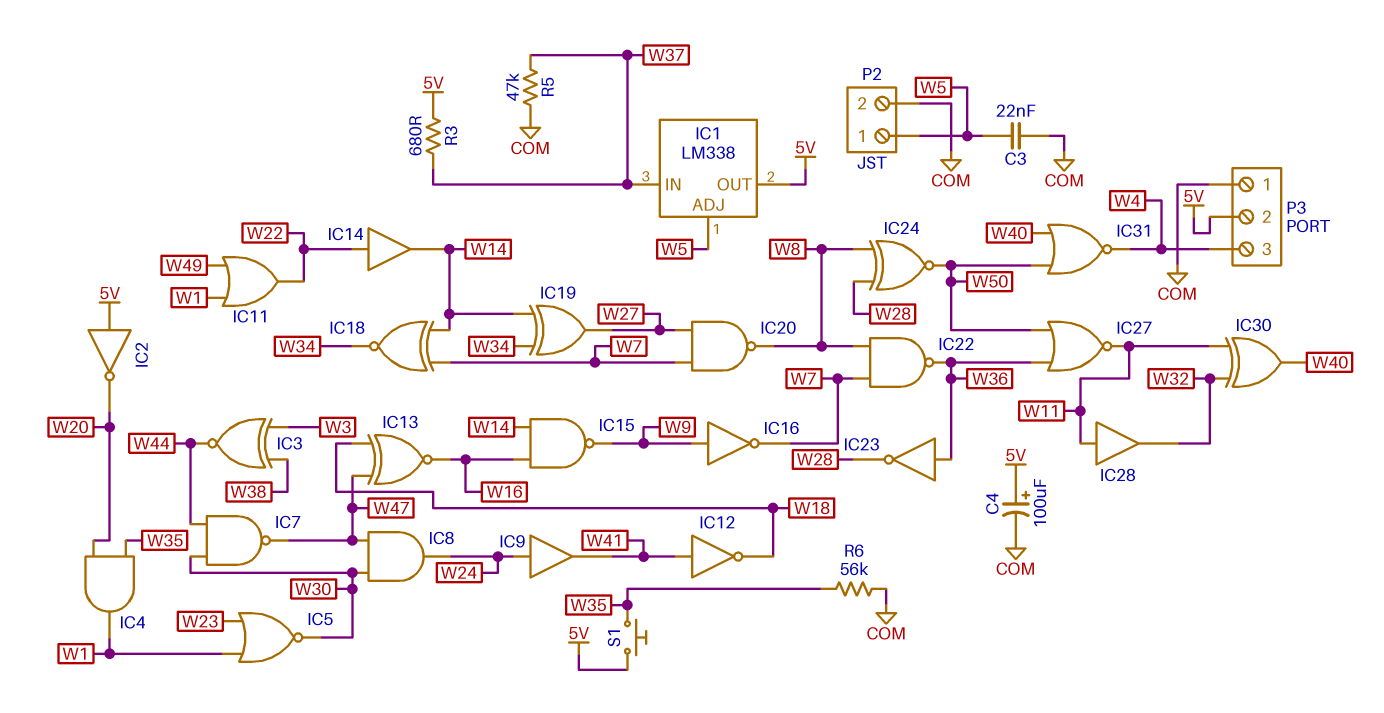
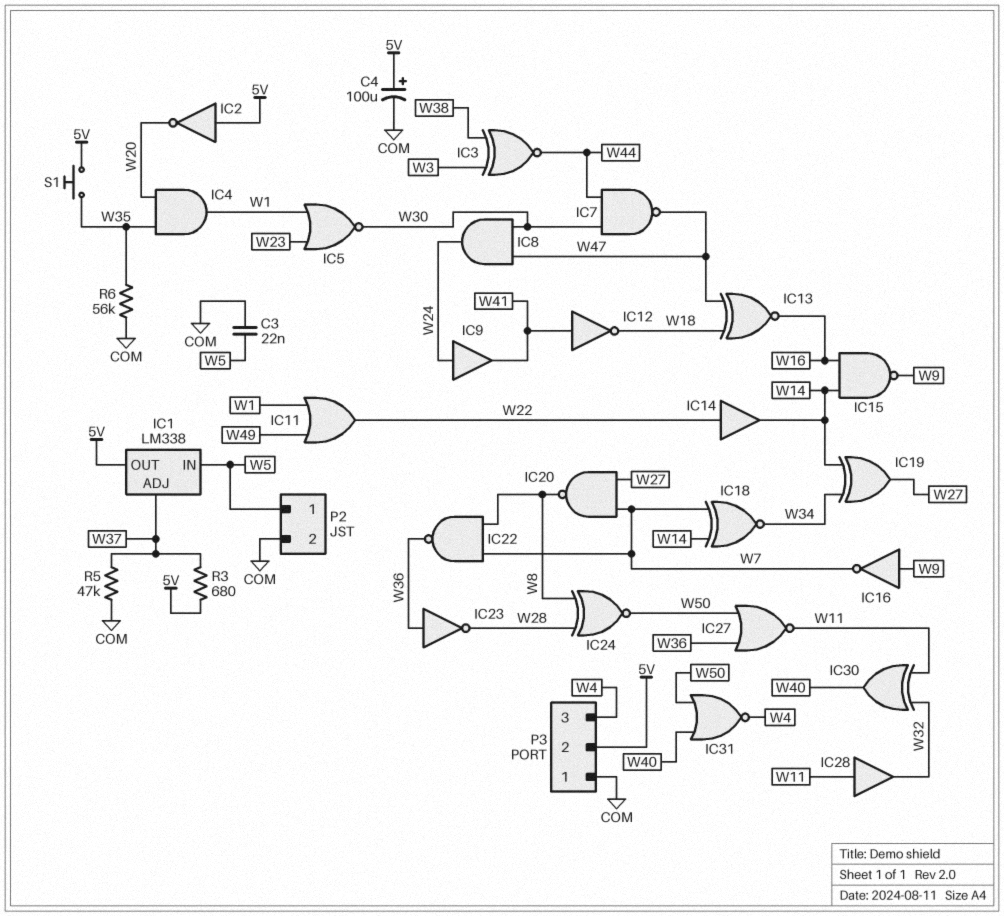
IC1 pin ADJ: W5 -> W37
IC1 pin IN: W37 -> W5

